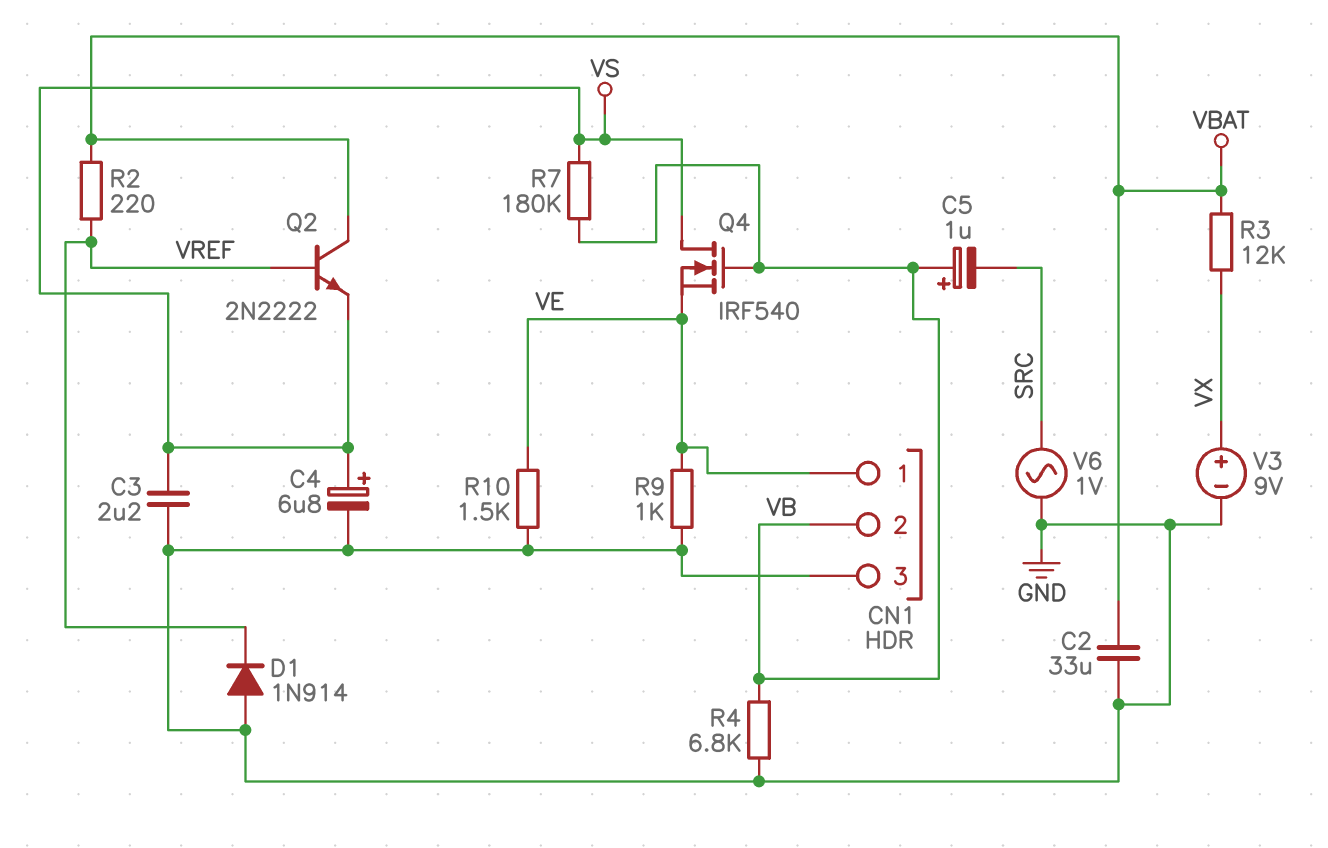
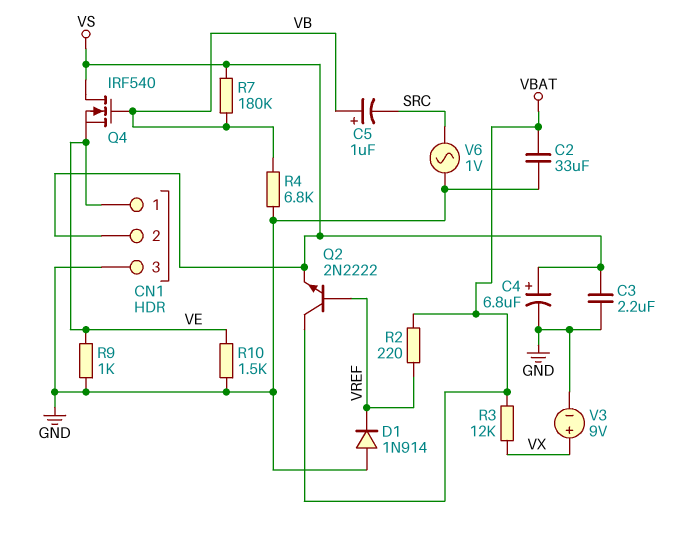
CN1 pin 2: VB -> VS

